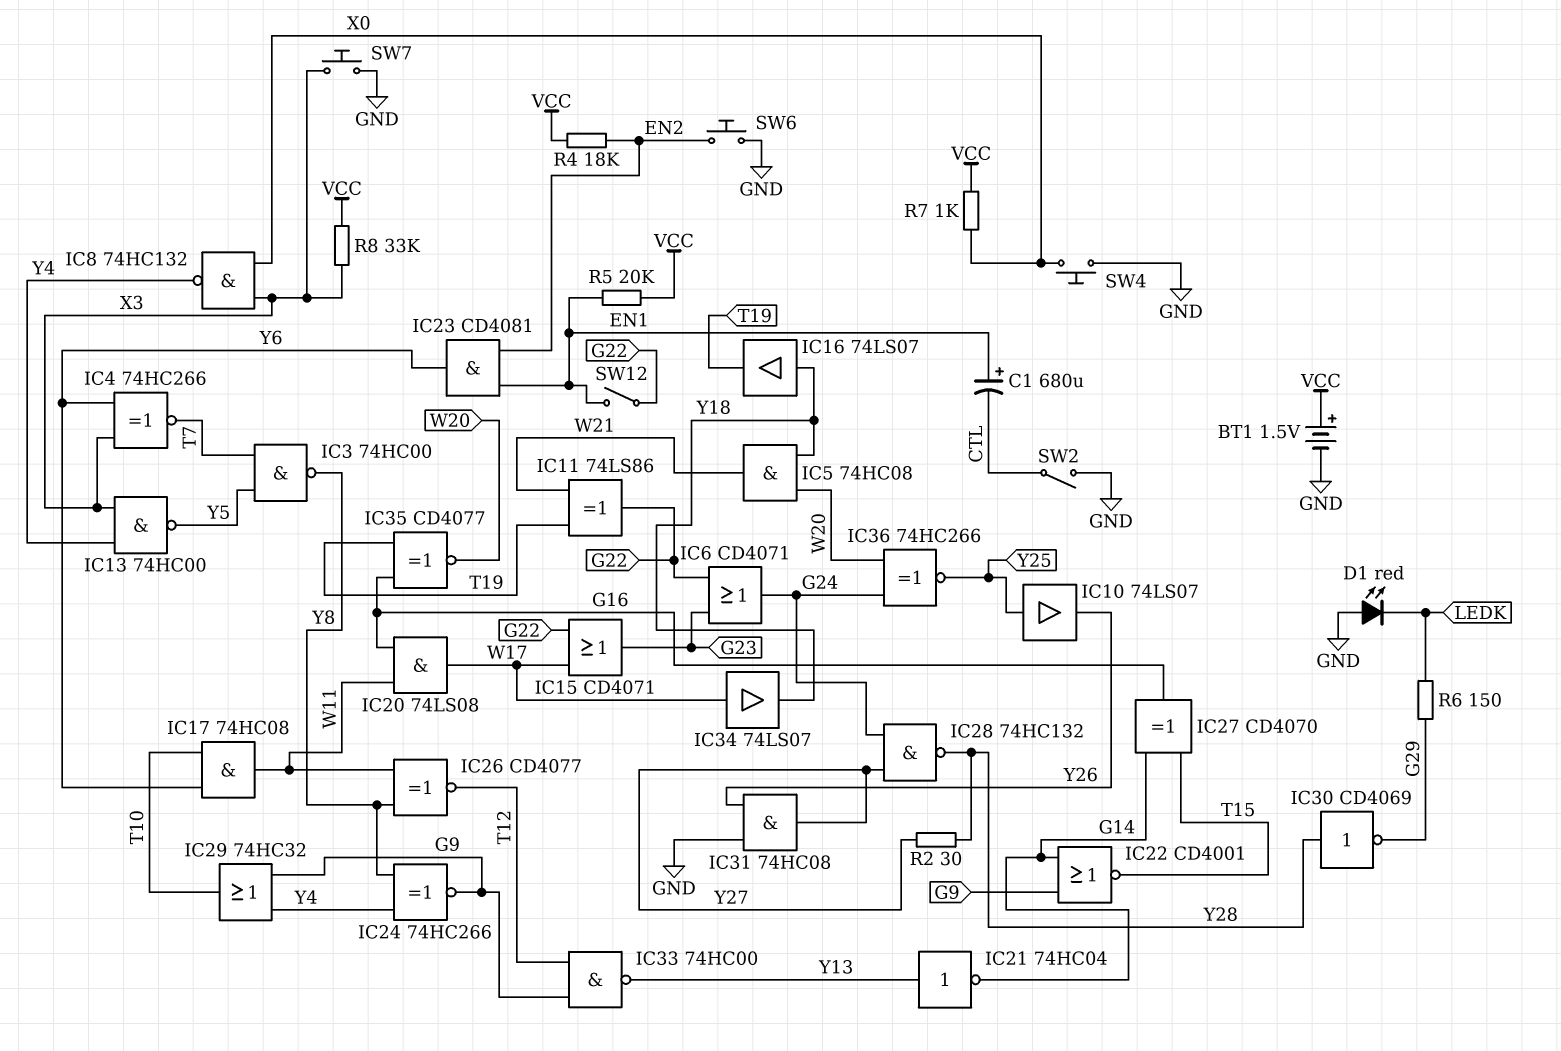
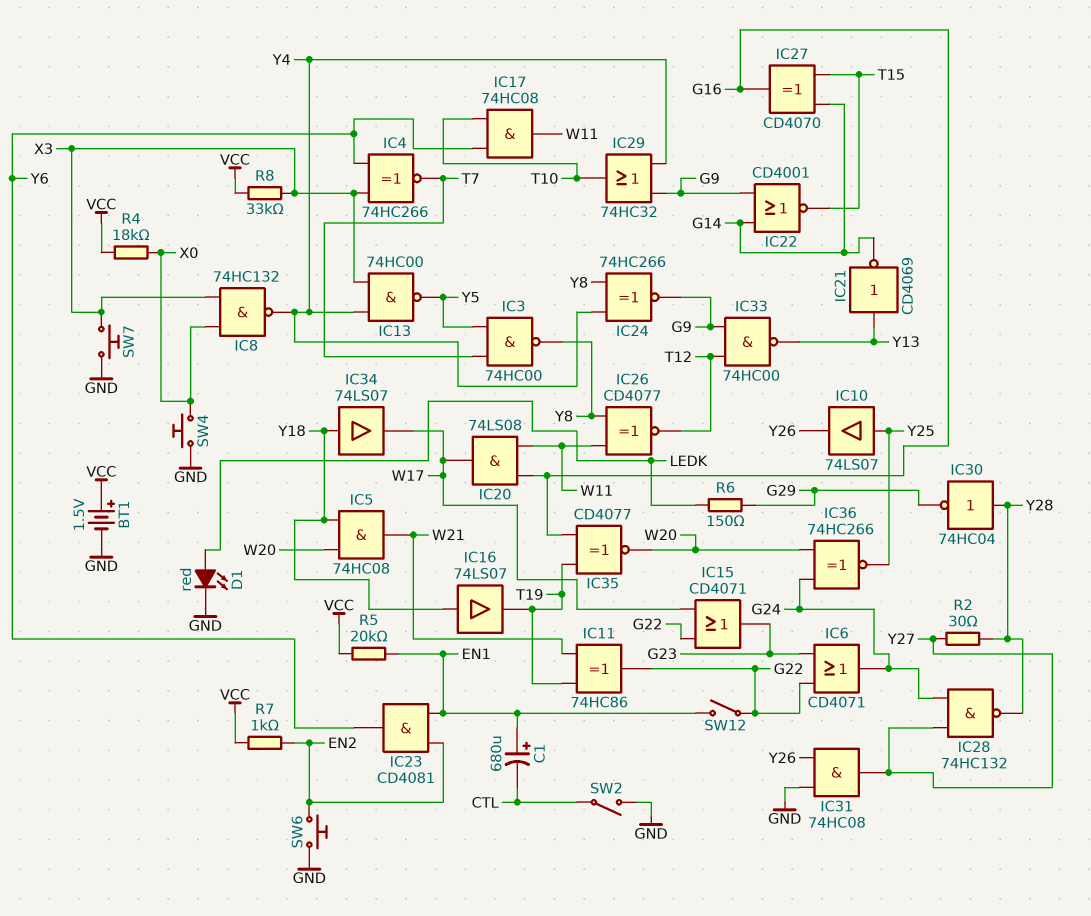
D1: LED red (A GND, K LEDK) -> LED red (A LEDK, K GND)
IC11: XOR 74LS86 (in T19, in W21, out G22) -> XOR 74HC86 (in T19, in W21, out G22)
IC21: NOT 74HC04 (in Y13, out G14) -> NOT CD4069 (in Y13, out G14)
IC30: NOT CD4069 (in Y28, out G29) -> NOT 74HC04 (in Y28, out G29)
IC34: buffer 74LS07 (in W17, out Y18) -> buffer 74LS07 (in Y18, out W17)
R4: 18k (EN2, VCC) -> 18k (VCC, X0)
R7: 1k (VCC, X0) -> 1k (EN2, VCC)

